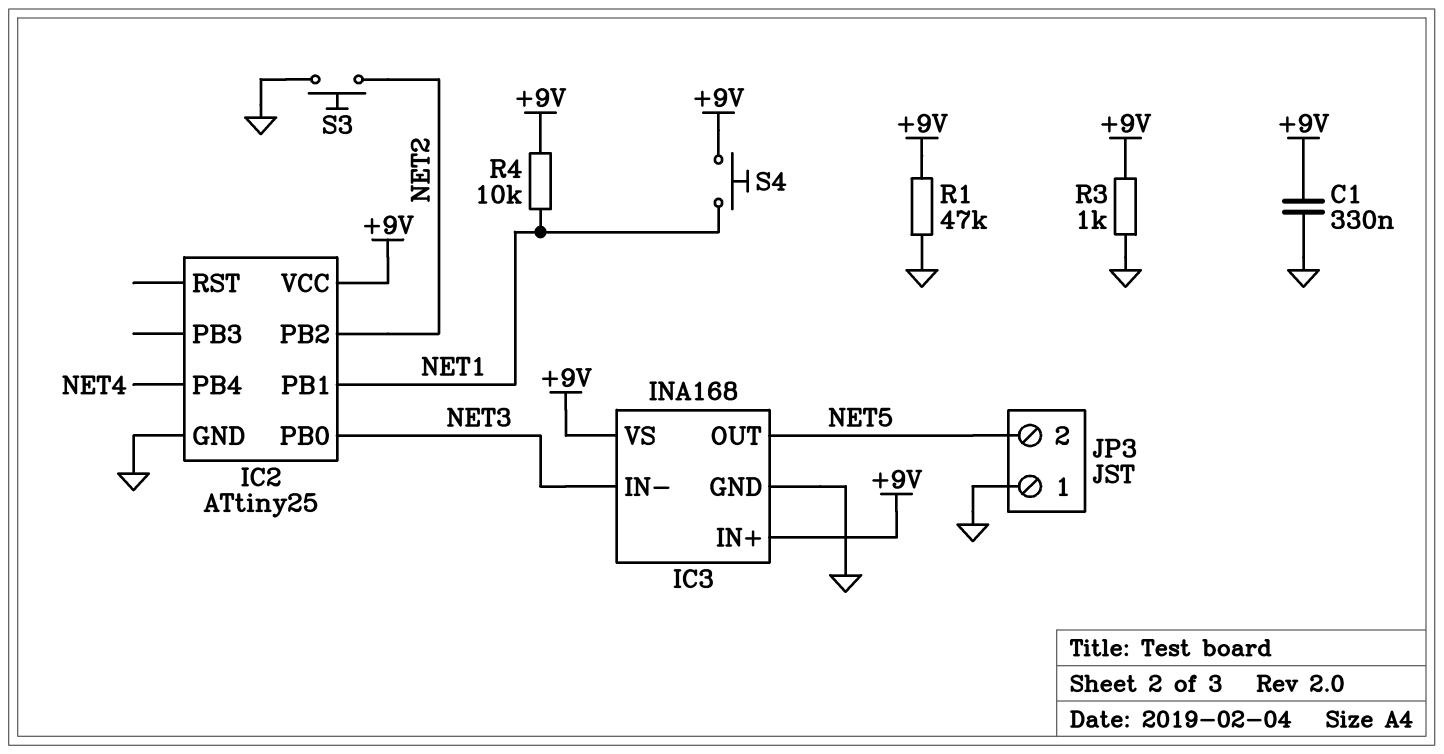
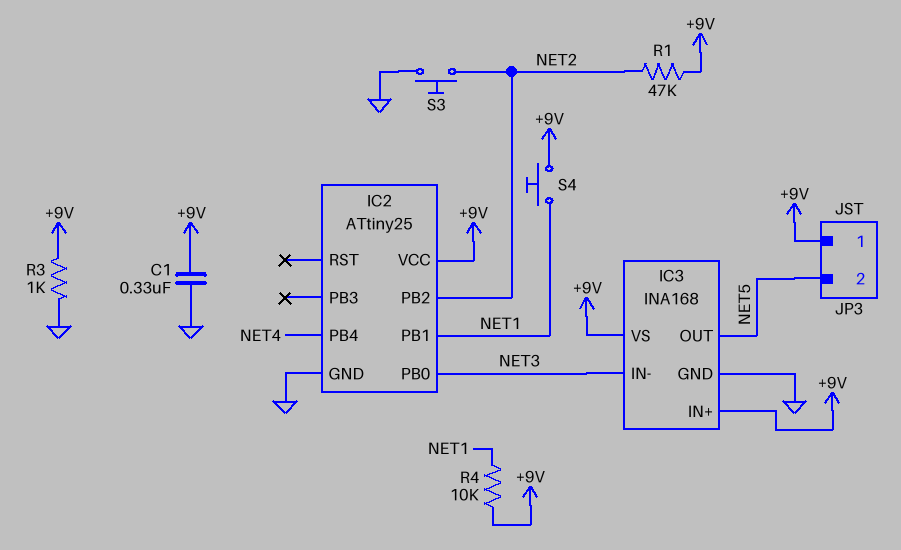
JP3 pin 1: GND -> +9V
R1: 47k (+9V, GND) -> 47k (+9V, NET2)

